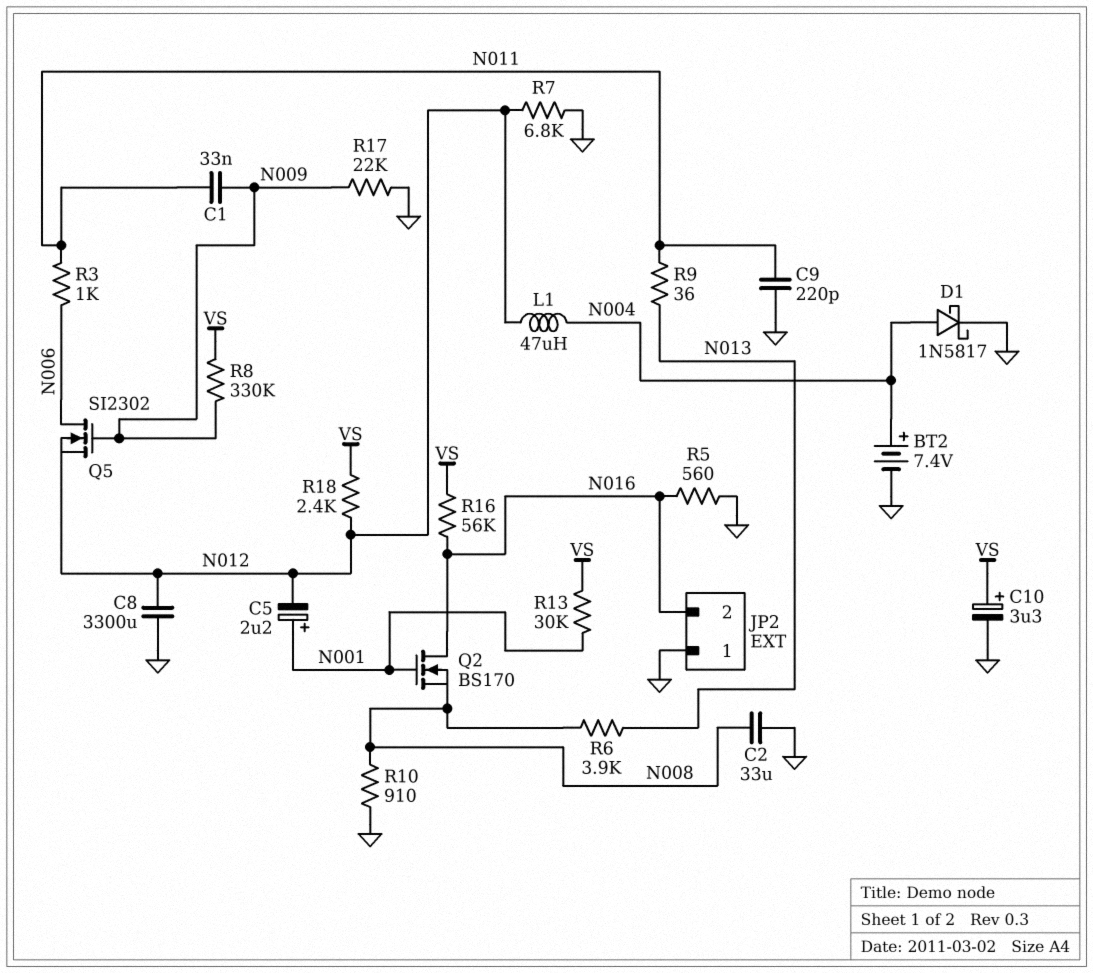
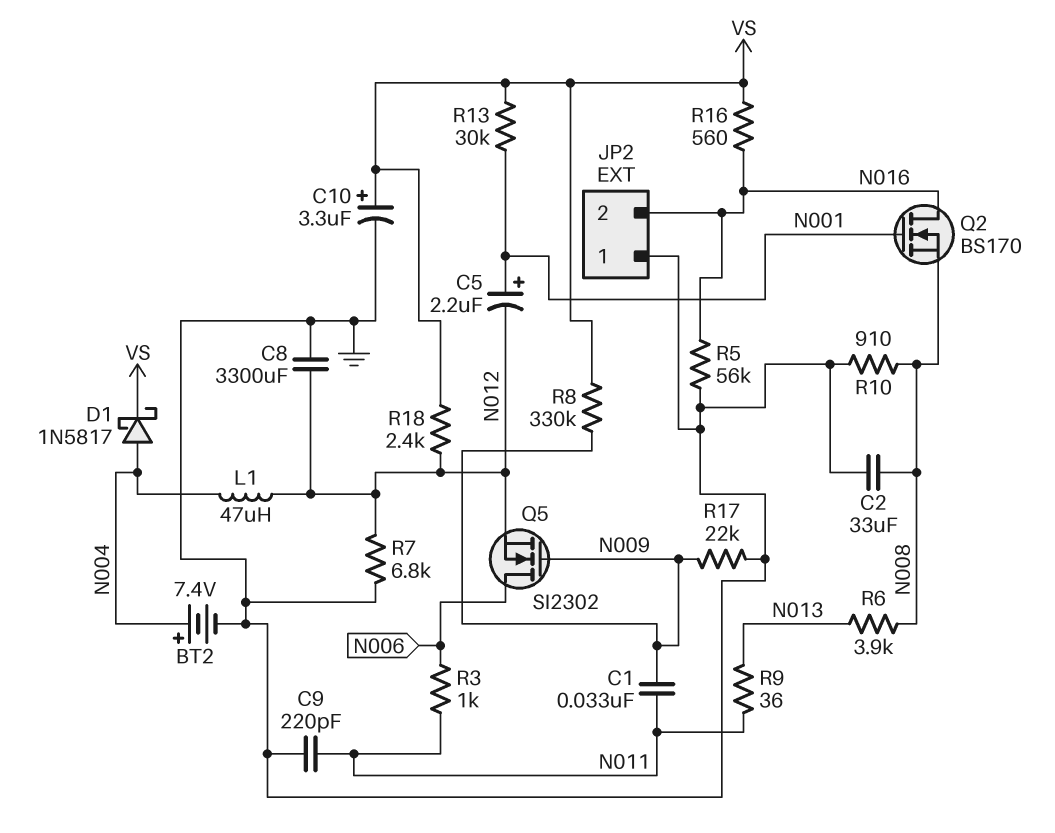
D1: schottky 1N5817 (A N004, K GND) -> schottky 1N5817 (A N004, K VS)
R5: 560 (GND, N016) -> 56k (GND, N016)
R16: 56k (N016, VS) -> 560 (N016, VS)

